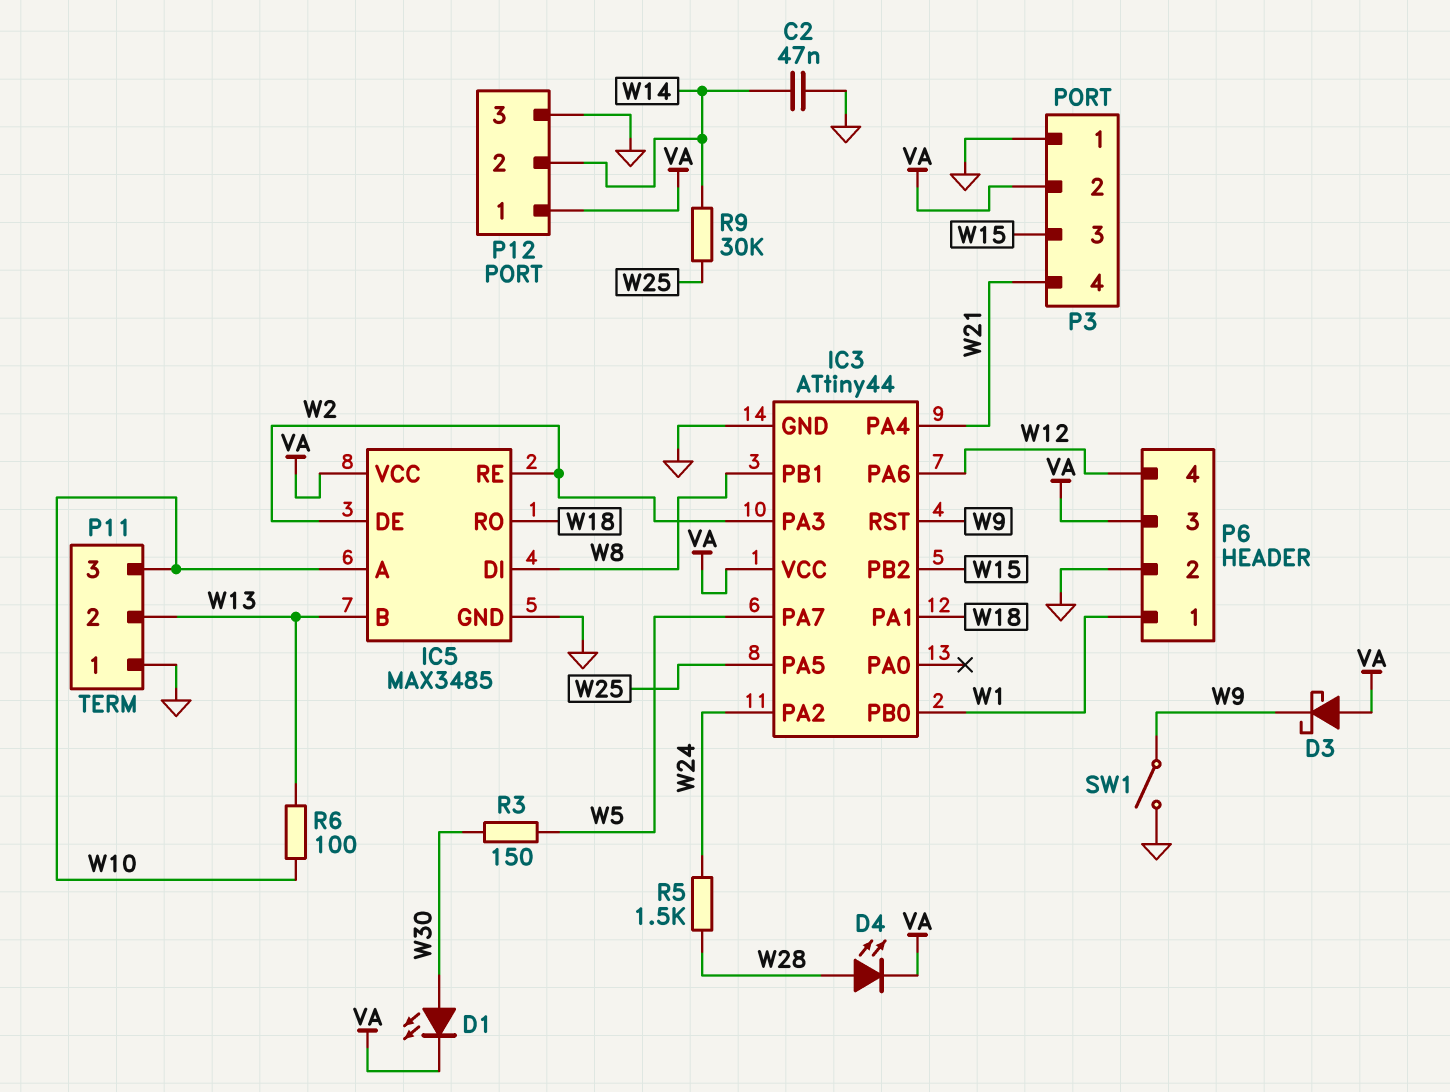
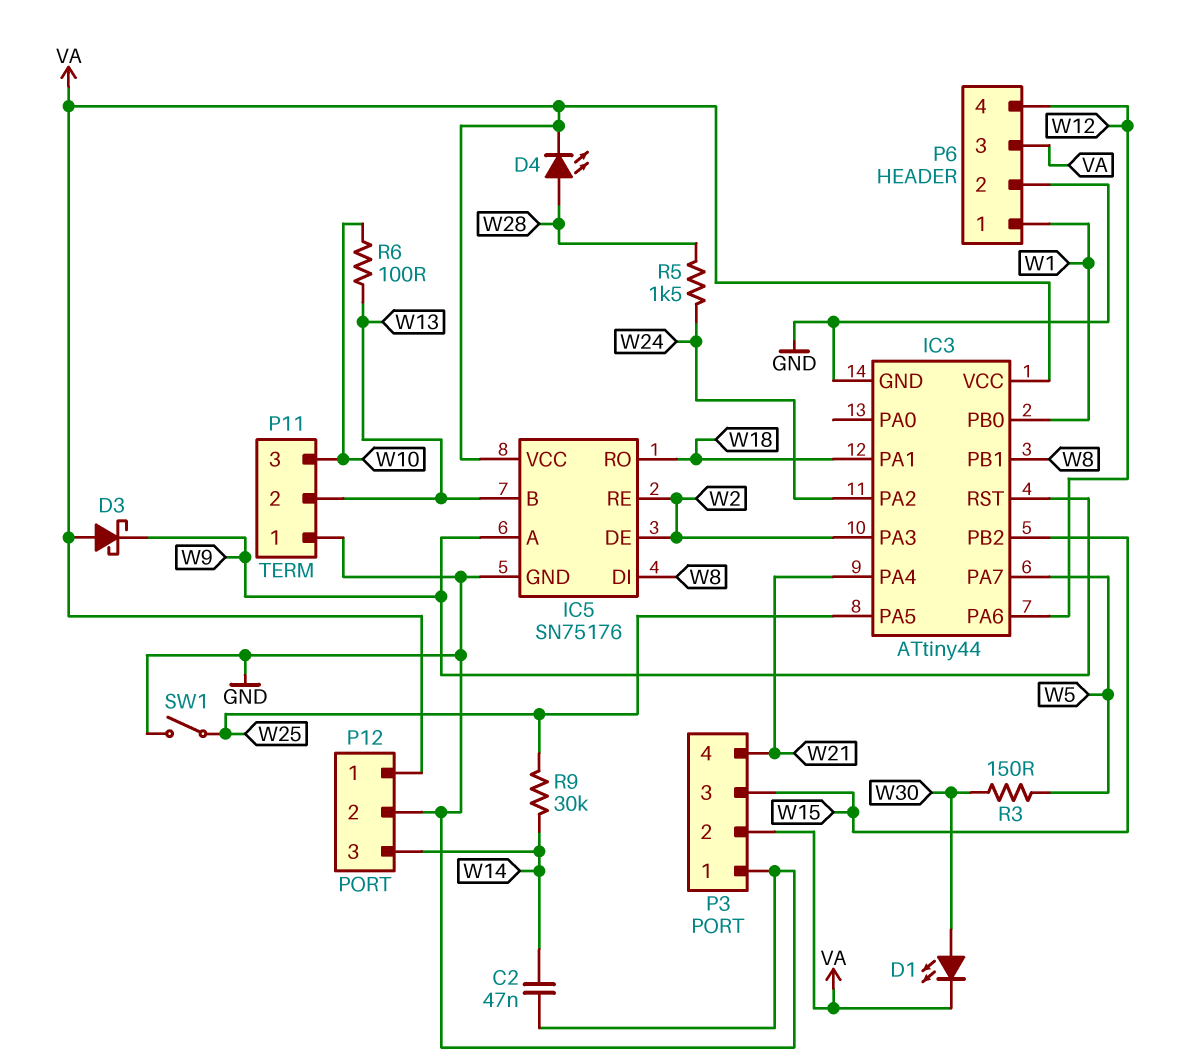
IC5: MAX3485 -> SN75176
IC5 pin A: W10 -> W9
P12 pin 2: W14 -> GND
P12 pin 3: GND -> W14
SW1: switch (GND, W9) -> switch (GND, W25)

